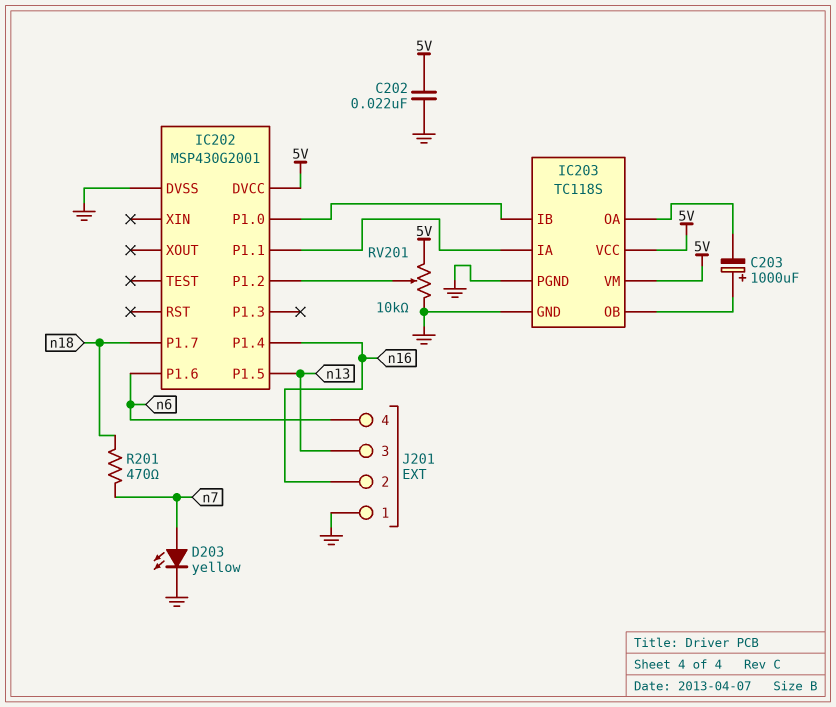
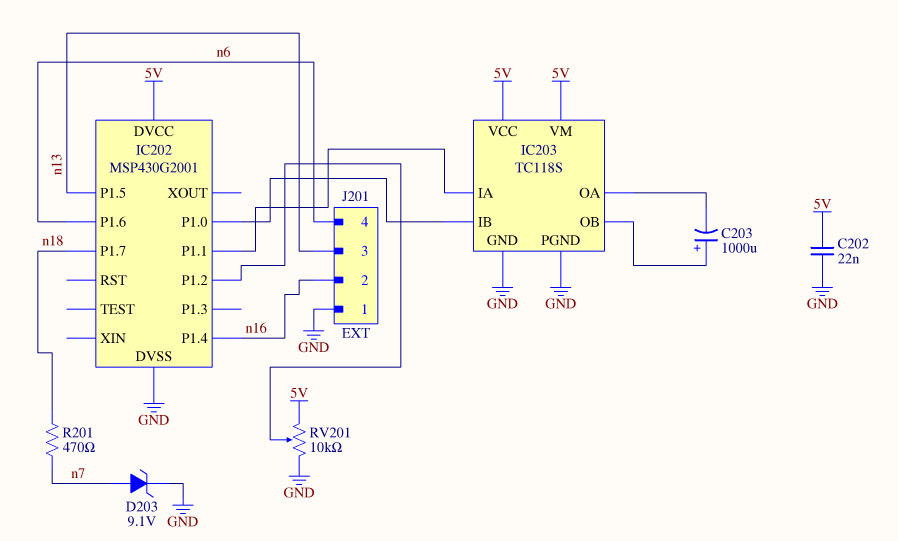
D203: LED yellow (A n7, K GND) -> zener 9.1V (A n7, K GND)

